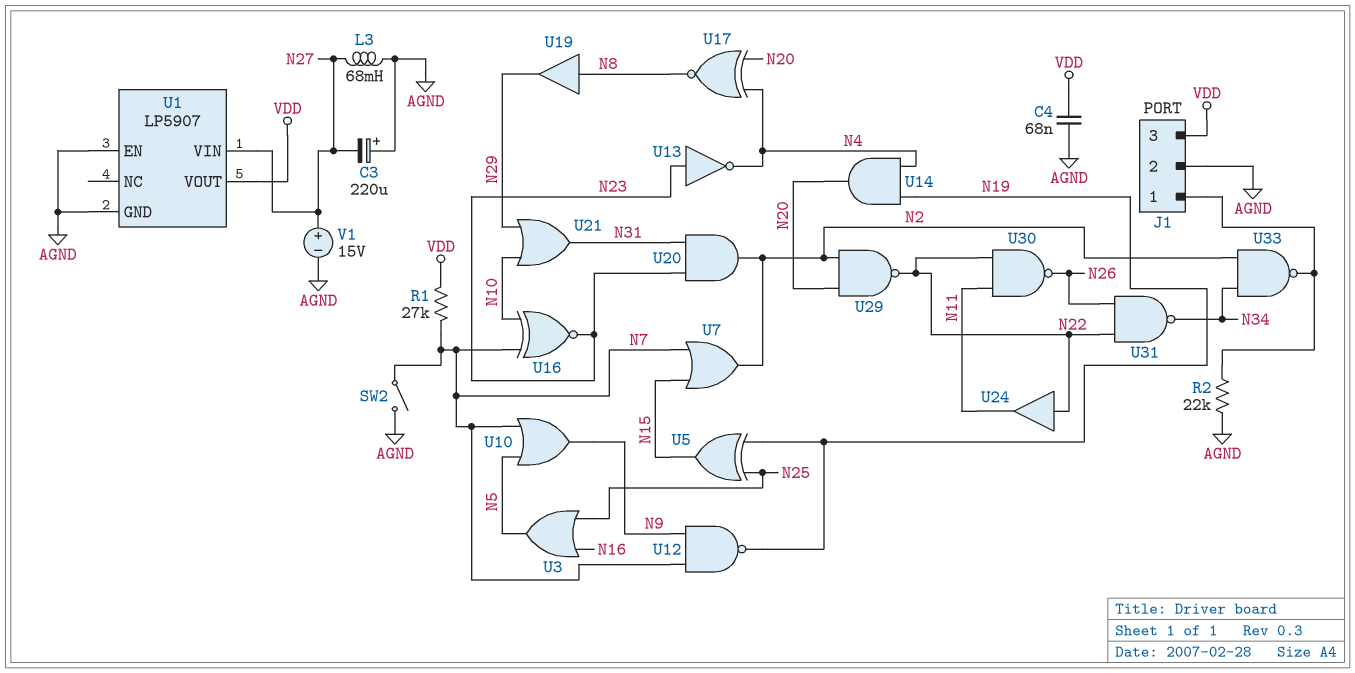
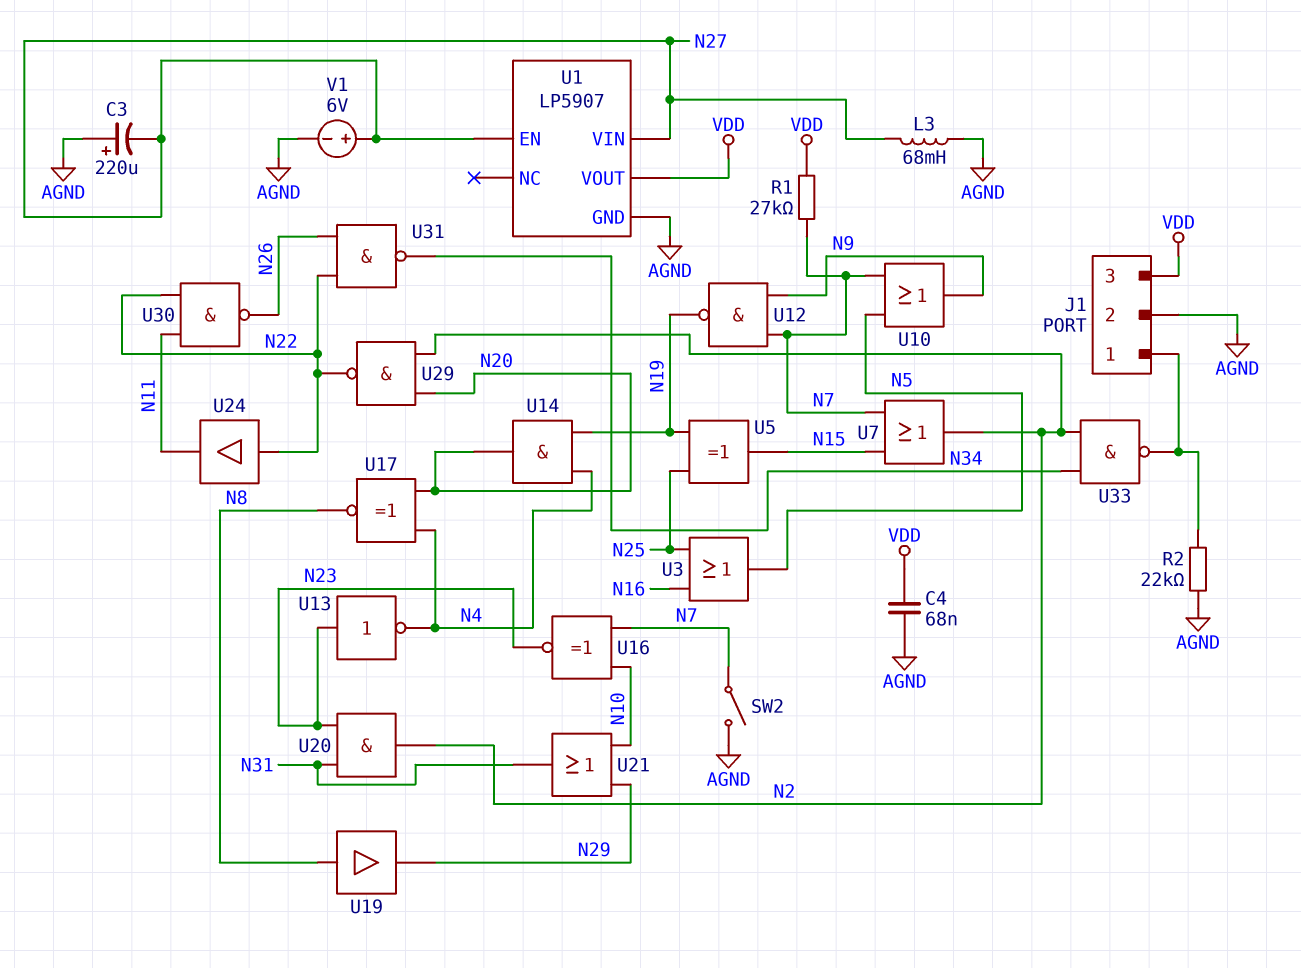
U1 pin EN: AGND -> N27
V1: 15V (plus N27, minus AGND) -> 6V (plus N27, minus AGND)

